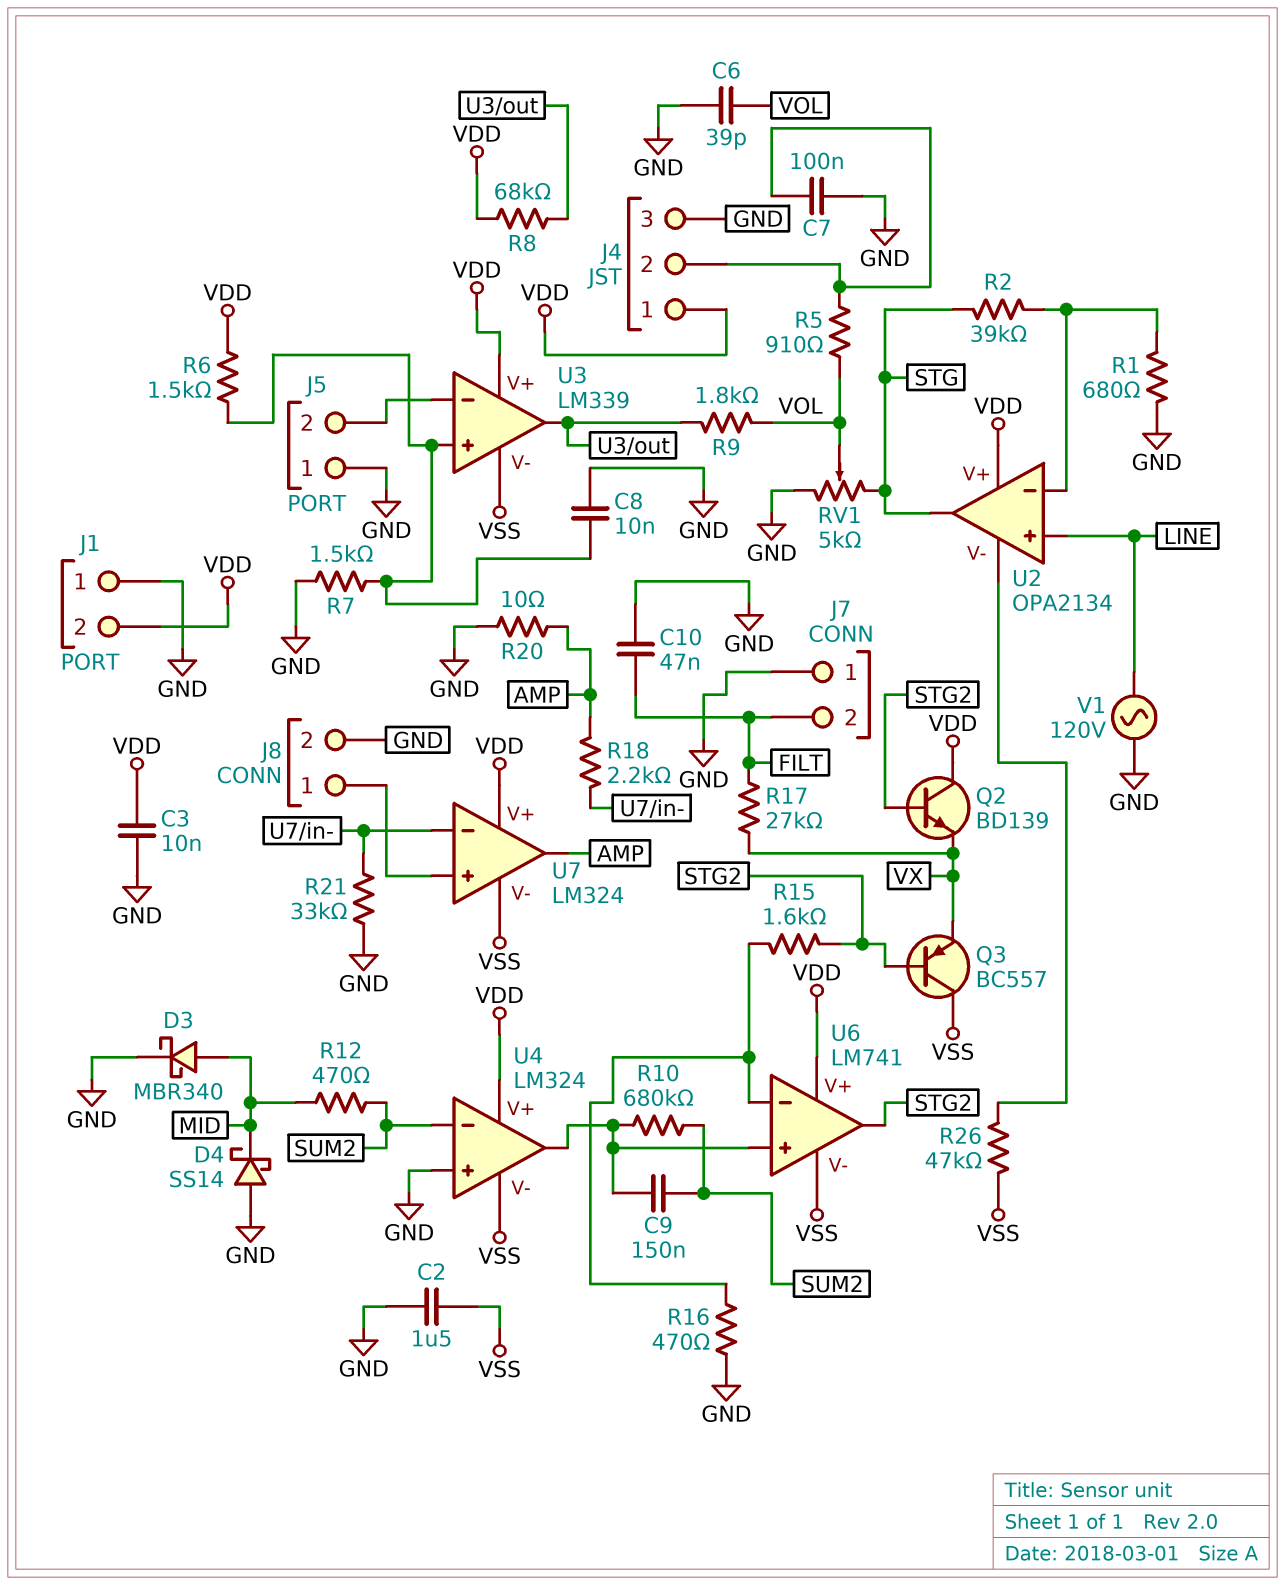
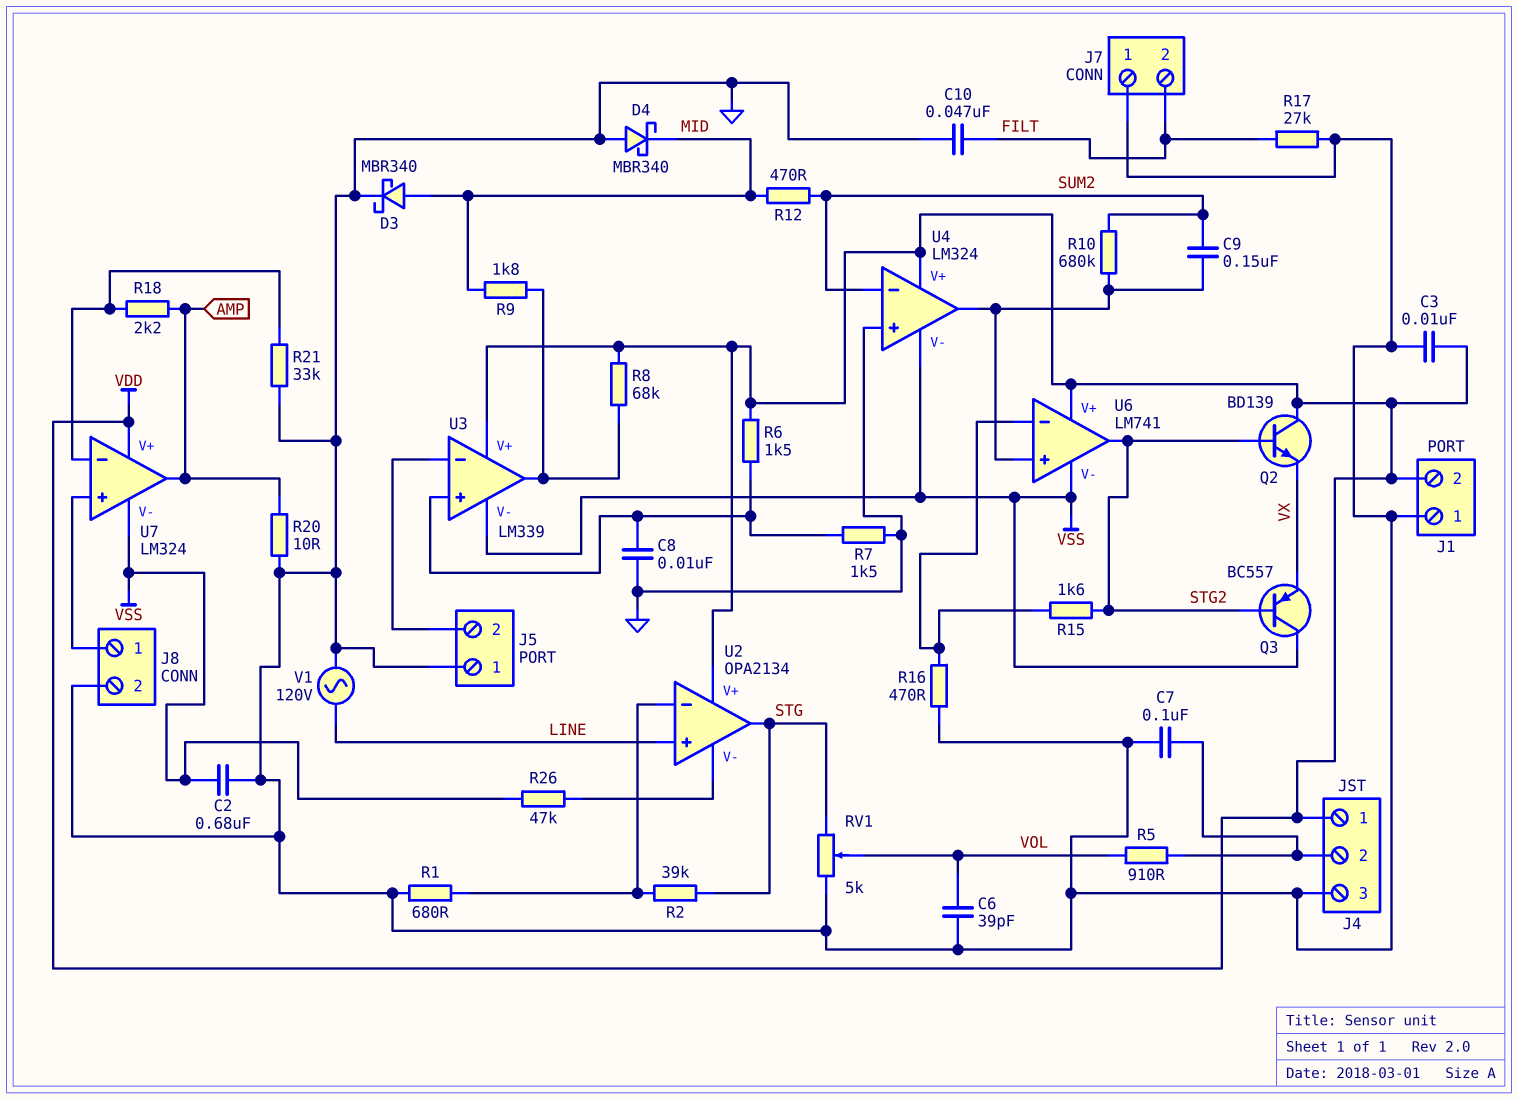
C2: 1.5uF (GND, VSS) -> 680nF (GND, VSS)
D4: schottky SS14 (A GND, K MID) -> schottky MBR340 (A GND, K MID)
R9: 1.8k (U3/out, VOL) -> 1.8k (MID, U3/out)
R17: 27k (FILT, VX) -> 27k (FILT, GND)

